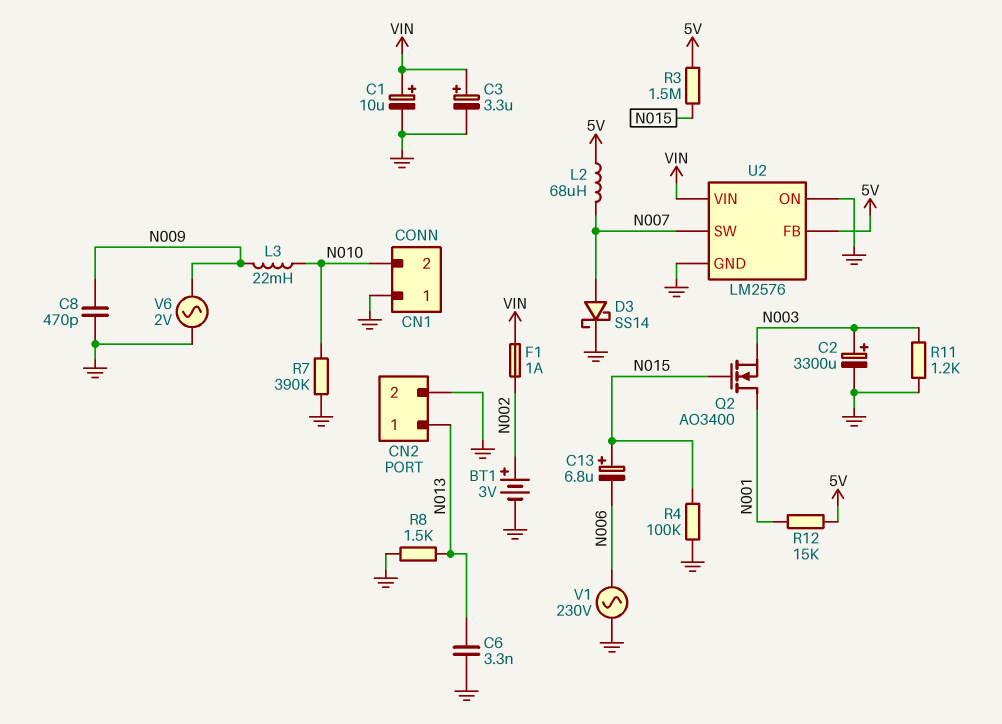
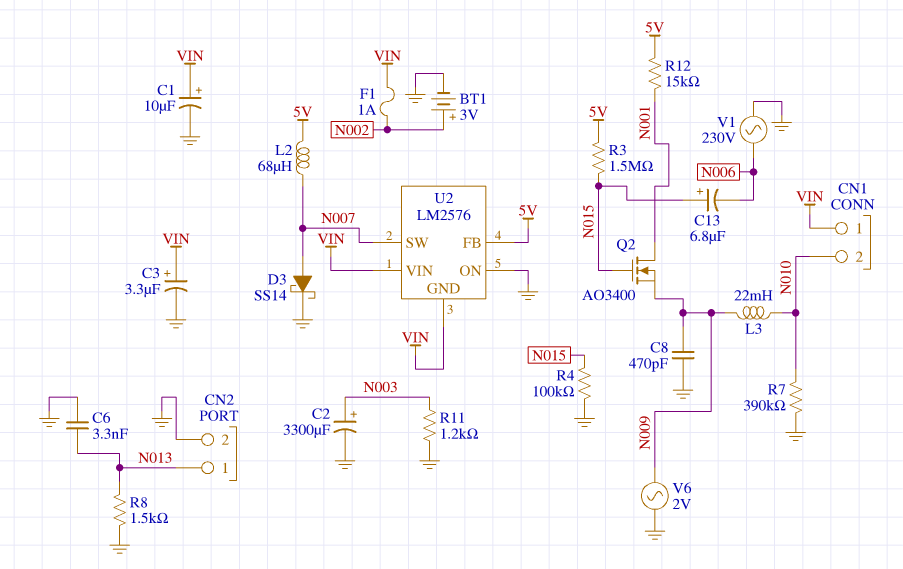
CN1 pin 1: GND -> VIN
Q2: NMOS AO3400 (G N015, D N001, S N003) -> NMOS AO3400 (G N015, D N001, S N009)
U2 pin GND: GND -> VIN

